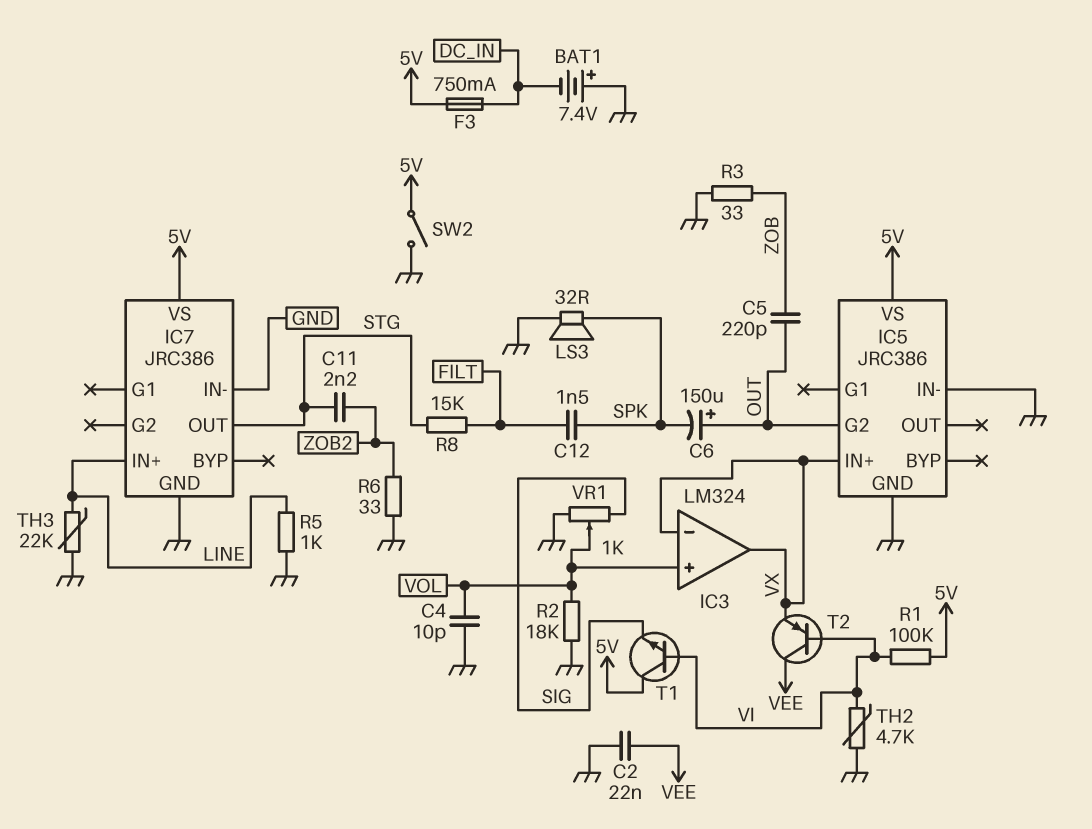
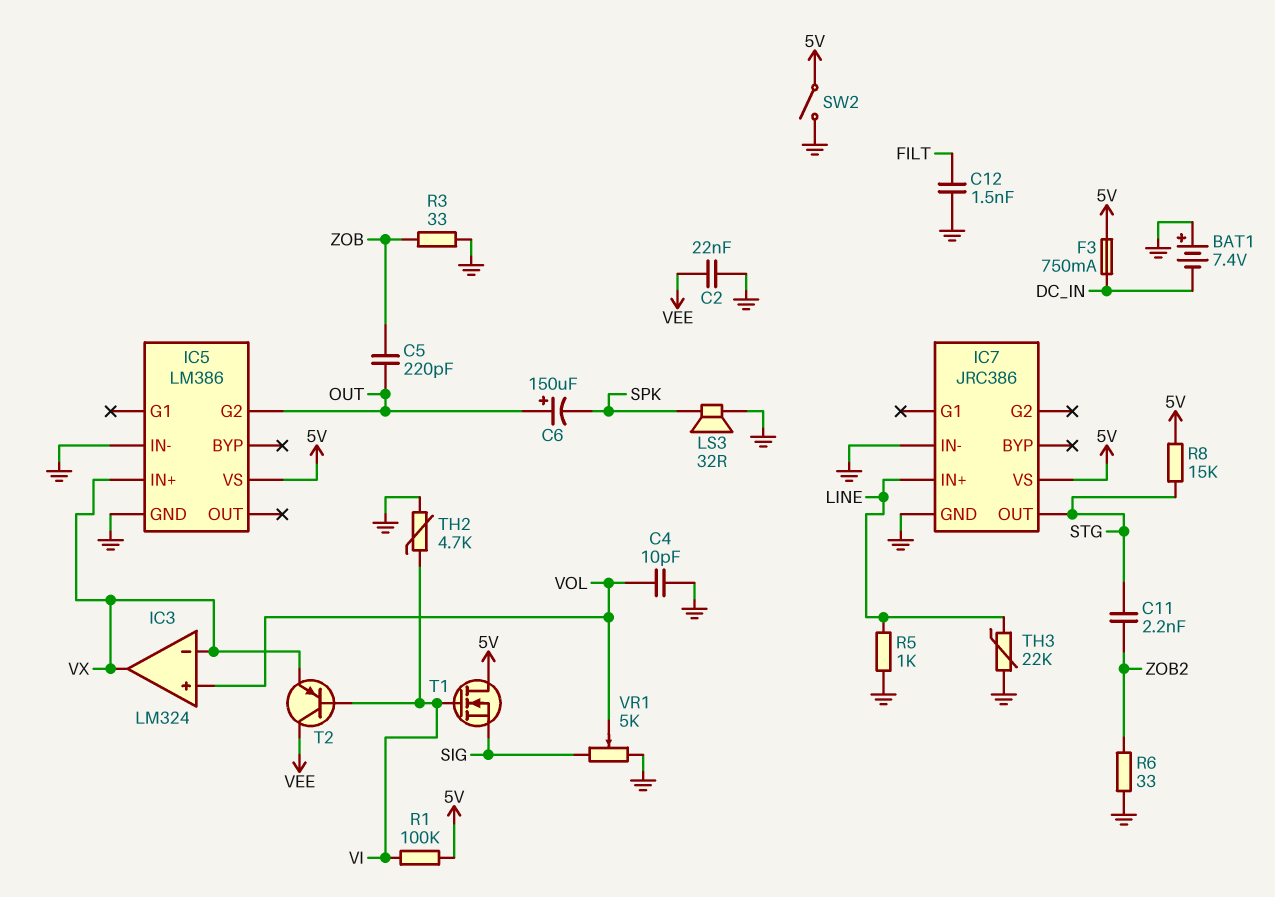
C12: 1.5nF (FILT, SPK) -> 1.5nF (FILT, GND)
IC5: JRC386 -> LM386
R2: 18k (GND, VOL) -> none
R8: 15k (FILT, STG) -> 15k (5V, STG)
T1: NPN (B VI, C 5V, E SIG) -> NMOS (G VI, D 5V, S SIG)
VR1: 1k (GND, SIG, wiper VOL) -> 5k (GND, SIG, wiper VOL)

